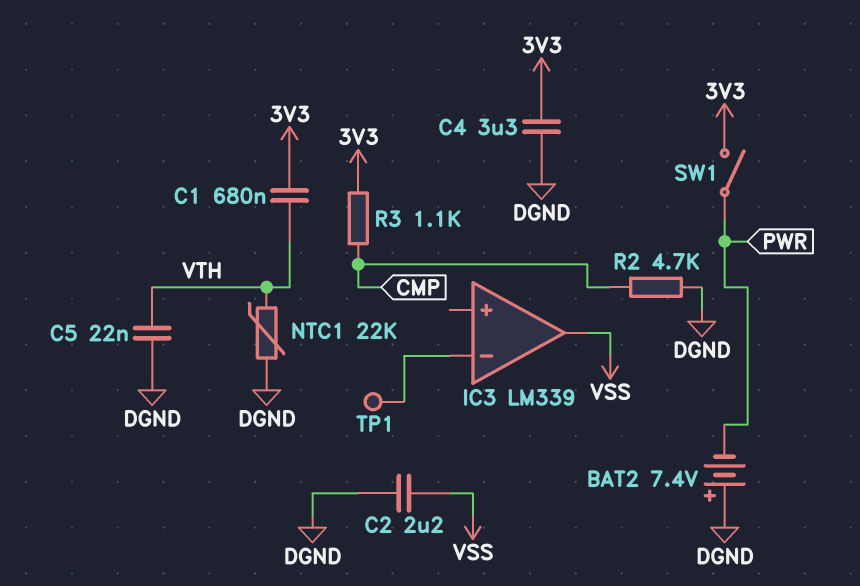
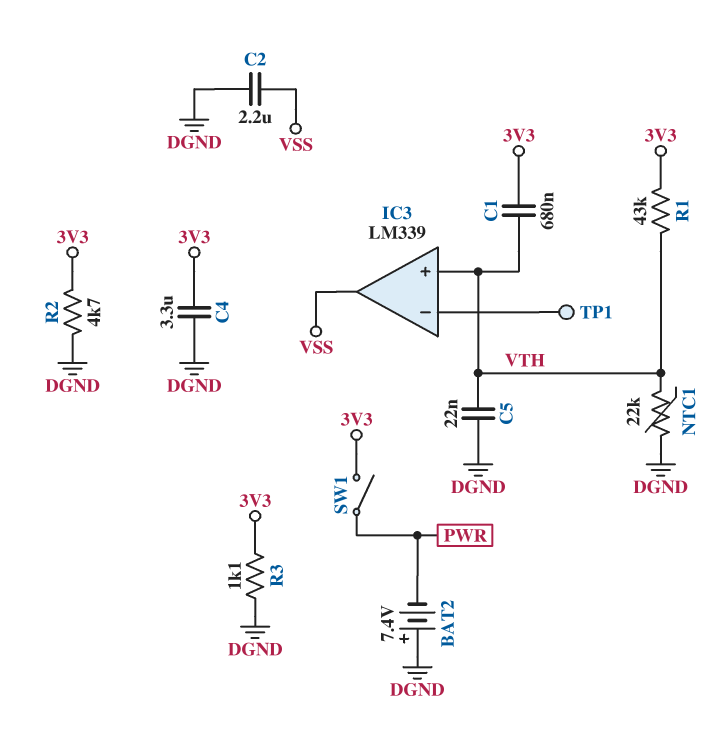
IC3 pin in+: none -> VTH
R1: none -> 43k (3V3, VTH)
R2: 4.7k (CMP, DGND) -> 4.7k (3V3, DGND)
R3: 1.1k (3V3, CMP) -> 1.1k (3V3, DGND)

